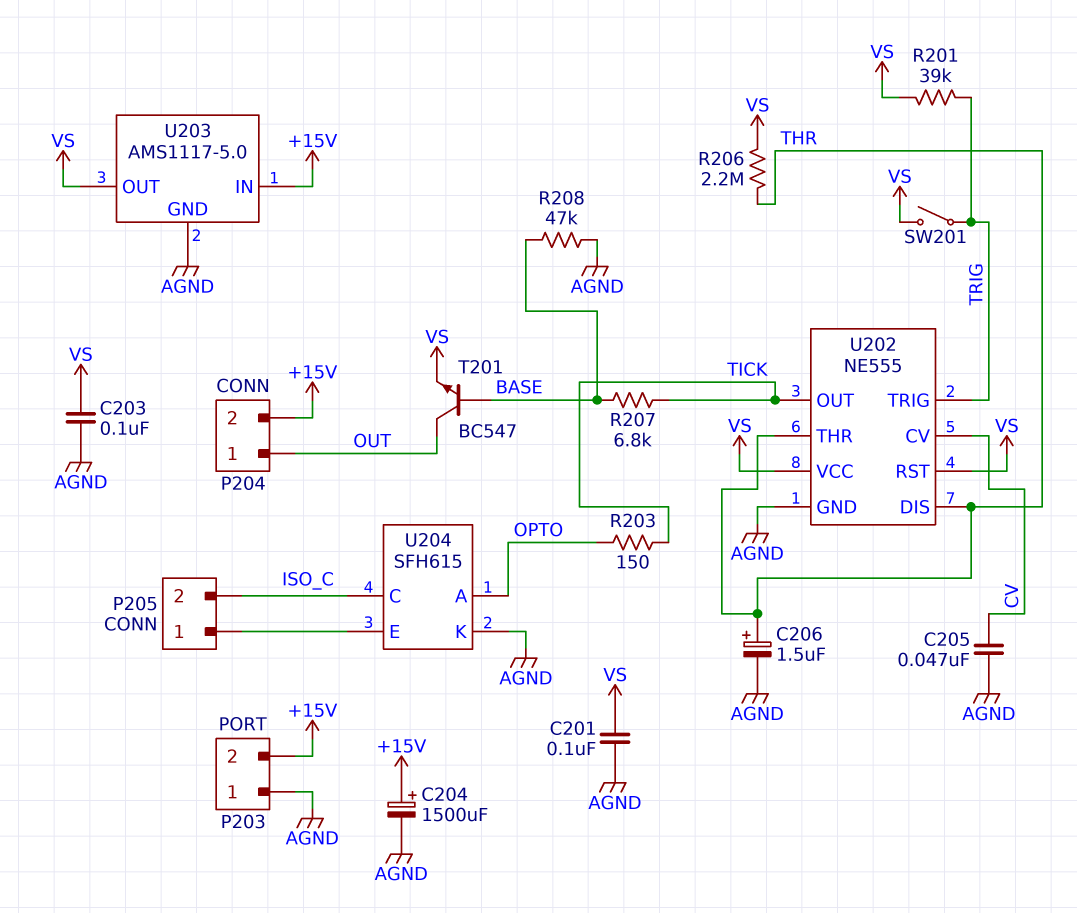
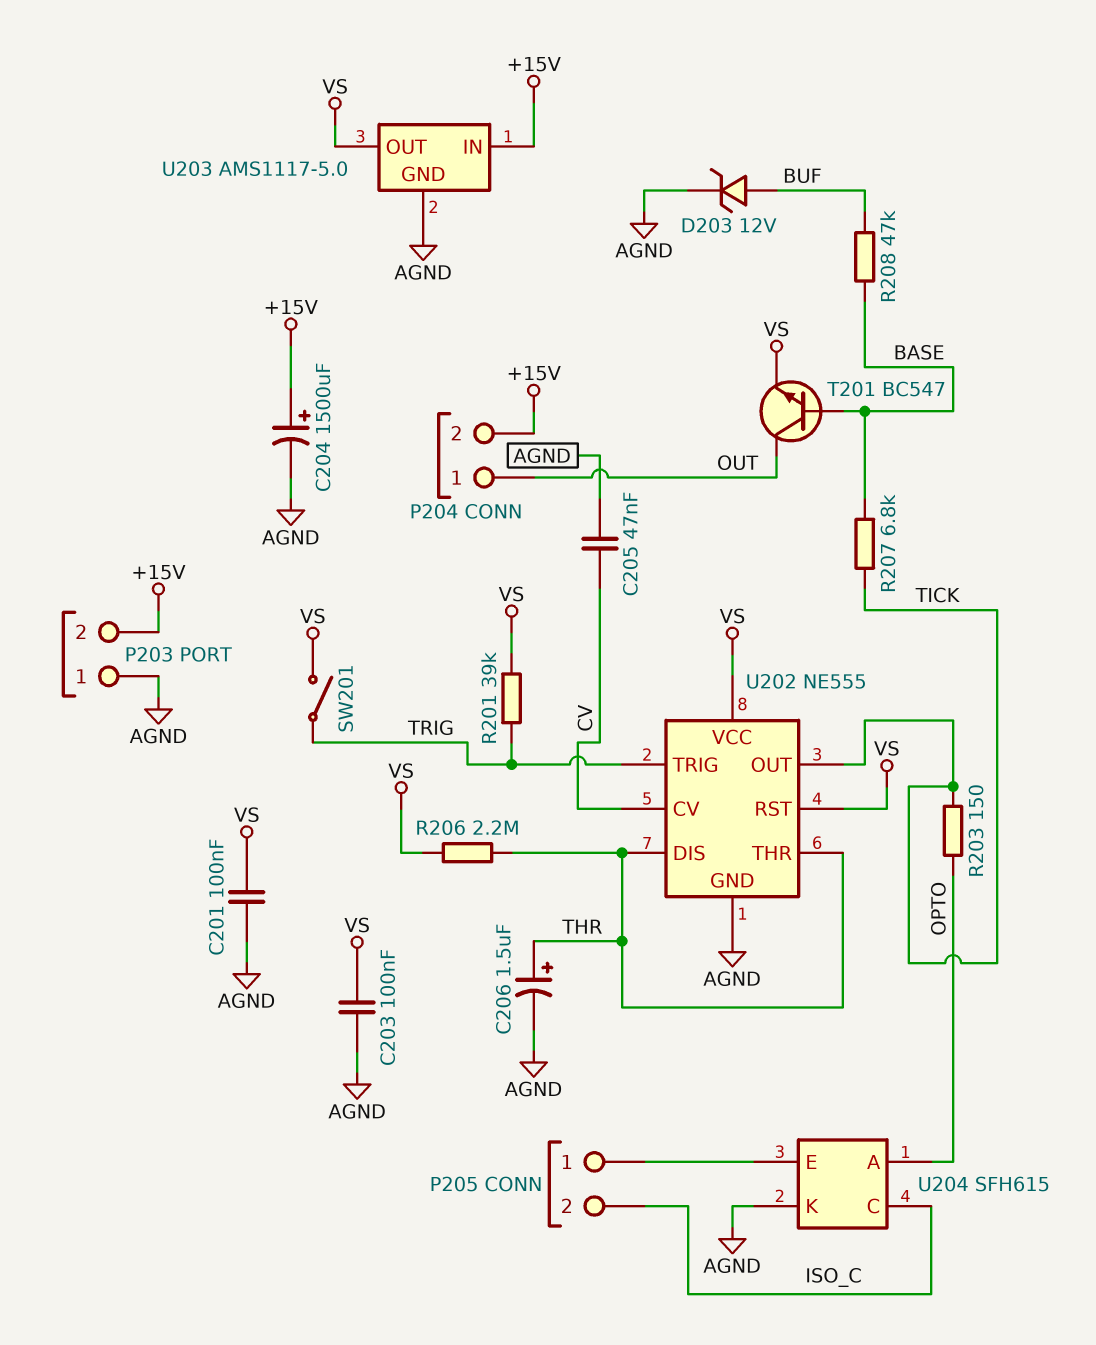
D203: none -> zener 12V (A BUF, K AGND)
R208: 47k (AGND, BASE) -> 47k (BASE, BUF)

